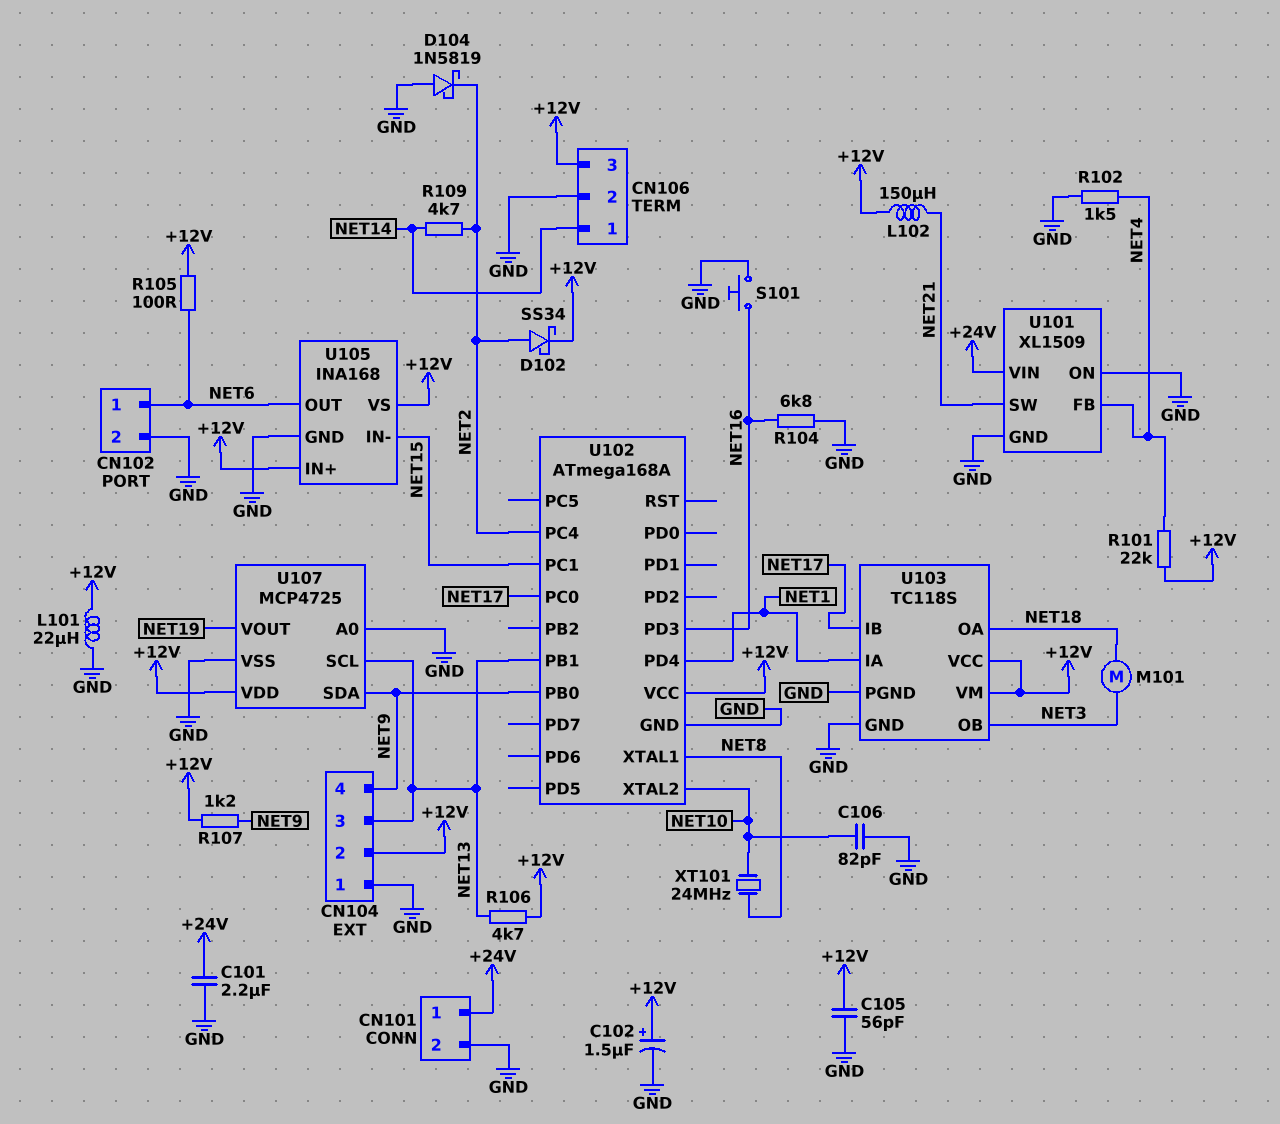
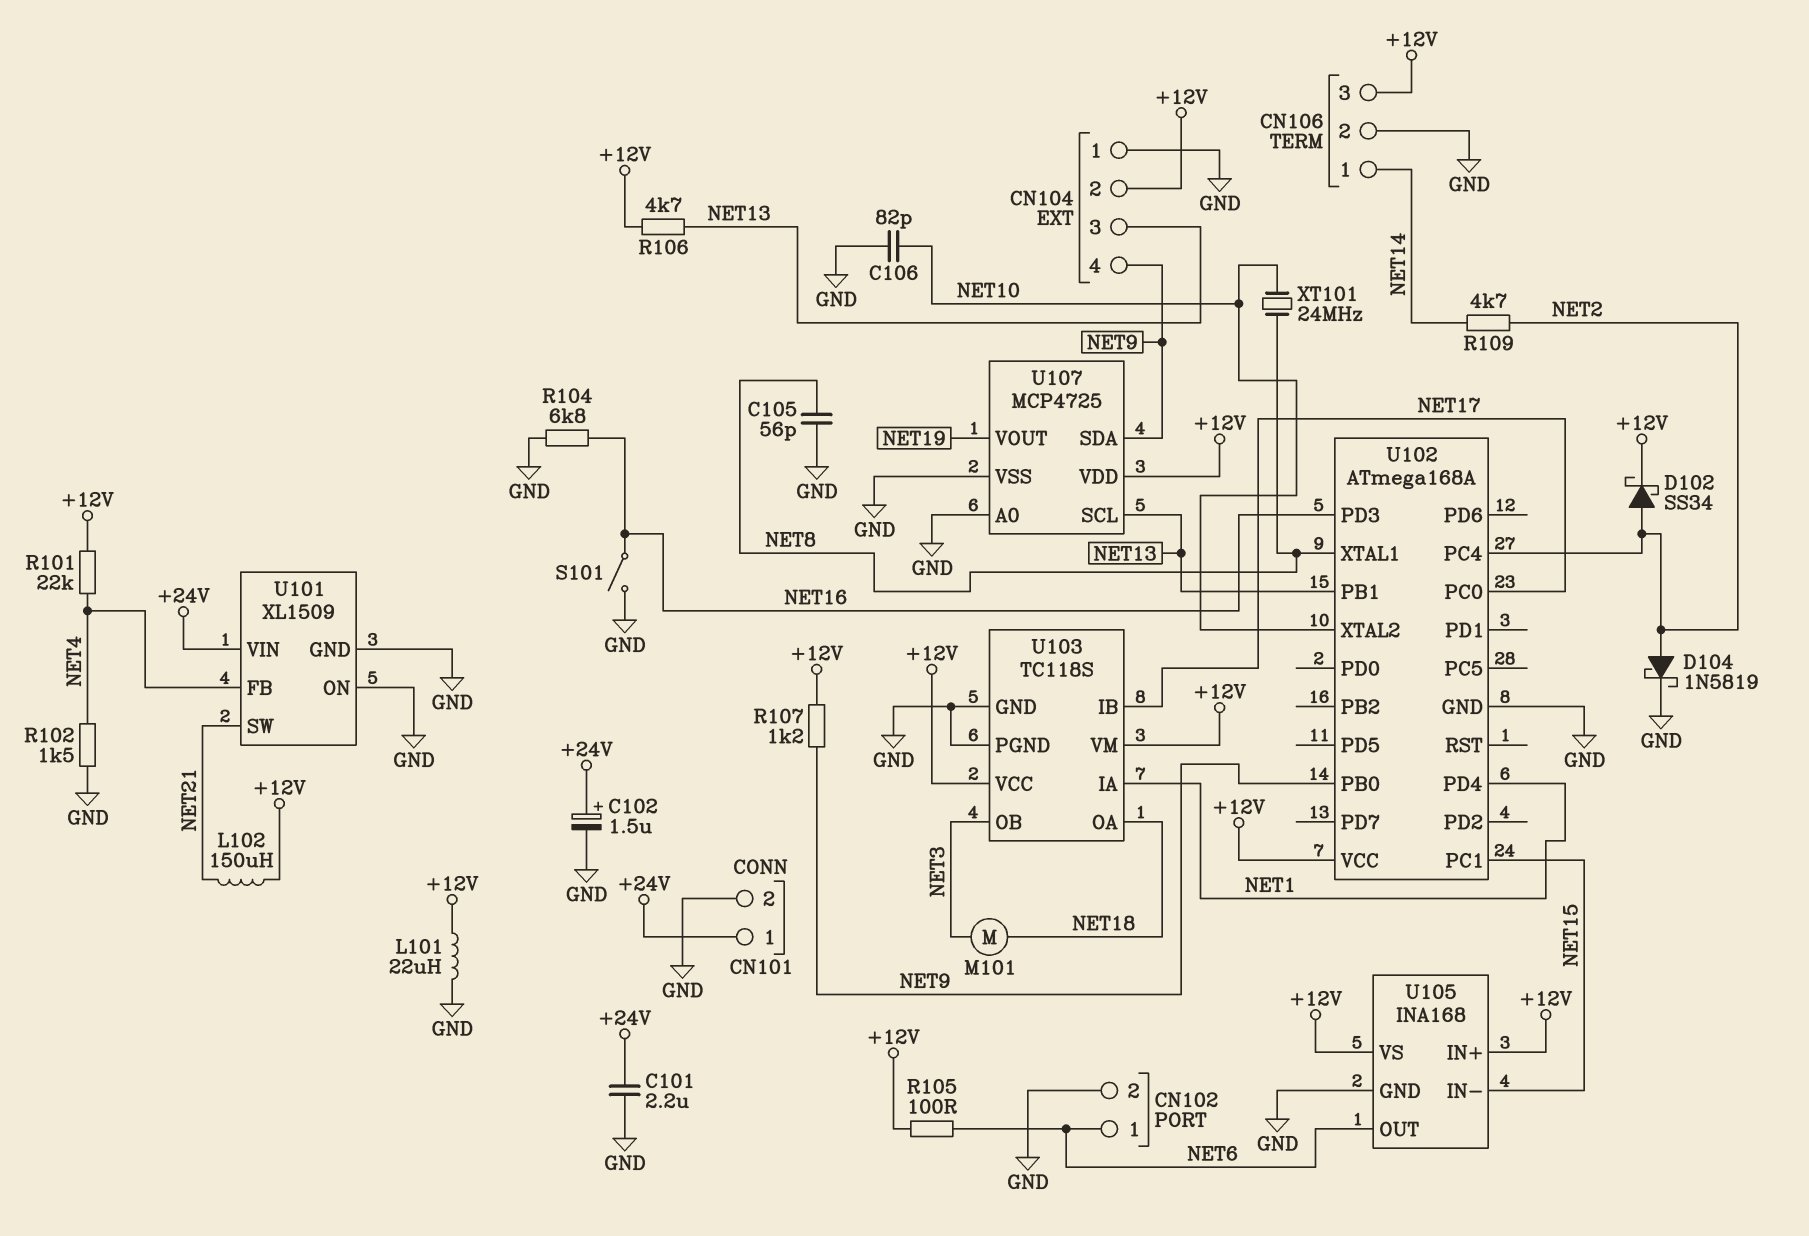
C102: 1.5uF (plus +12V, minus GND) -> 1.5uF (plus +24V, minus GND)
C105: 56pF (+12V, GND) -> 56pF (GND, NET8)
D104: schottky 1N5819 (A GND, K NET2) -> schottky 1N5819 (A NET2, K GND)
S101: button (GND, NET16) -> switch (GND, NET16)

